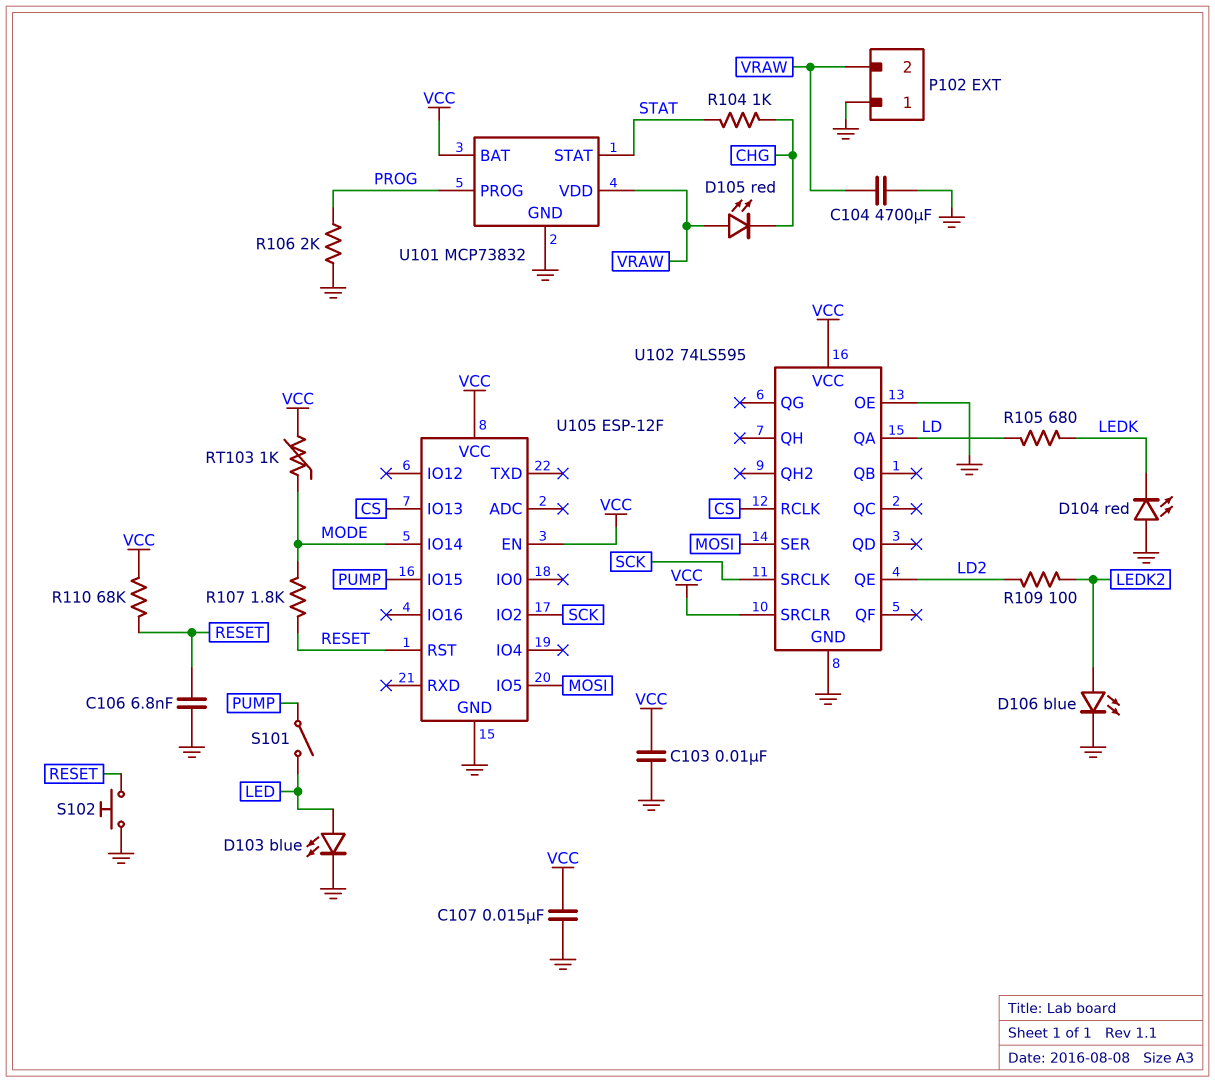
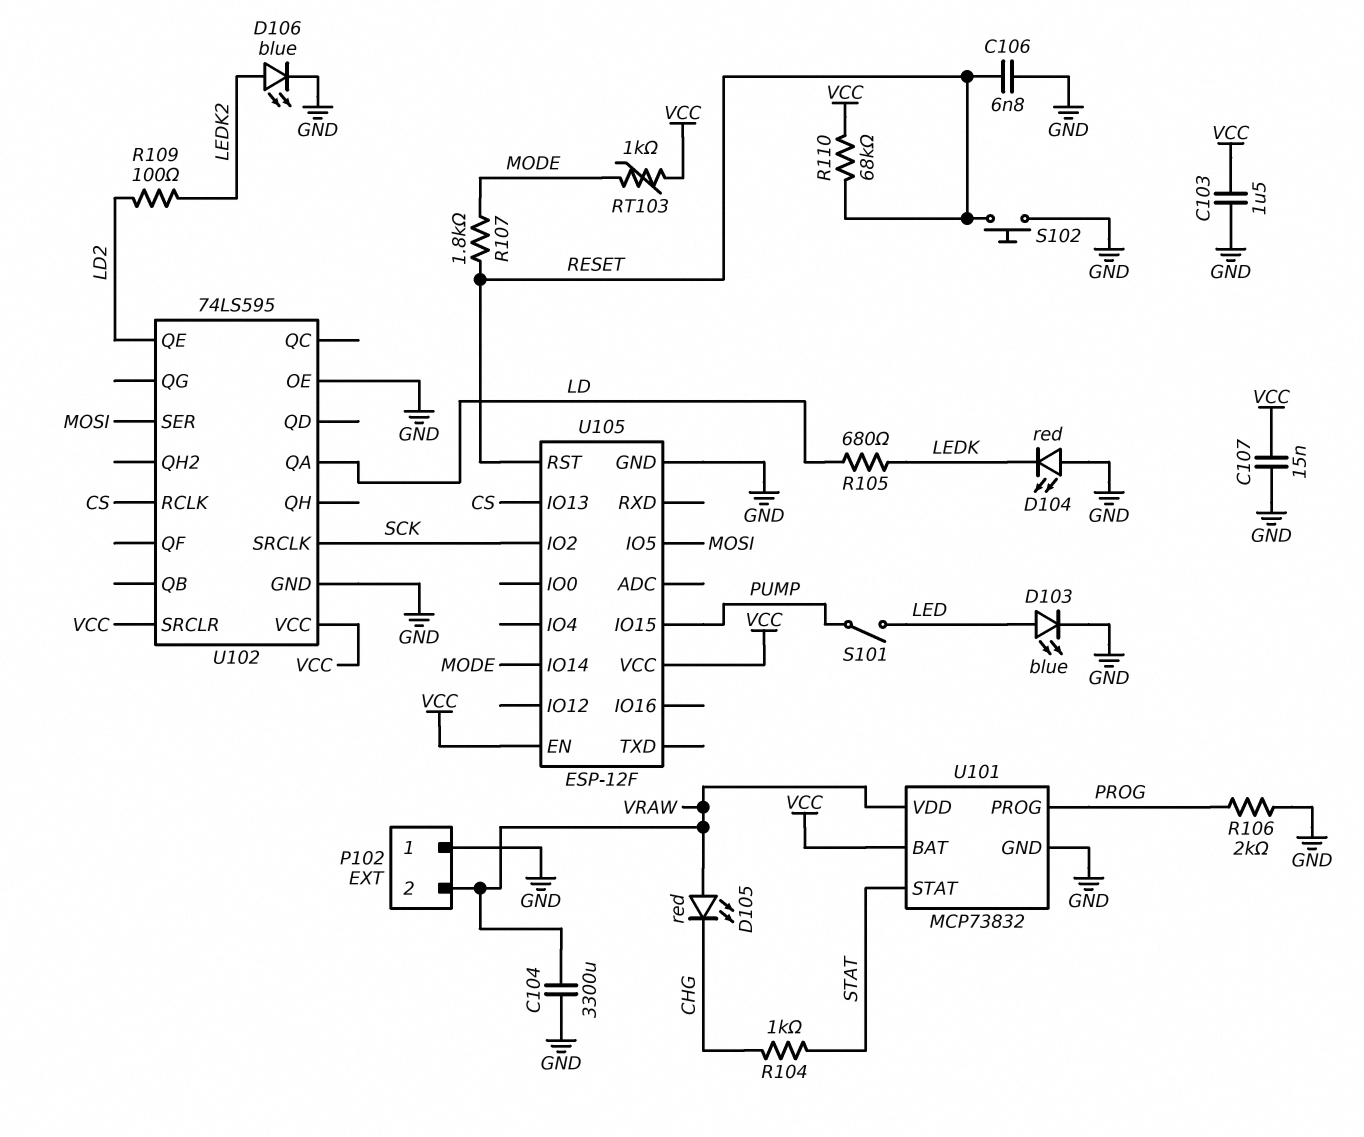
C103: 10nF (GND, VCC) -> 1.5uF (GND, VCC)
C104: 4700uF (GND, VRAW) -> 3300uF (GND, VRAW)

